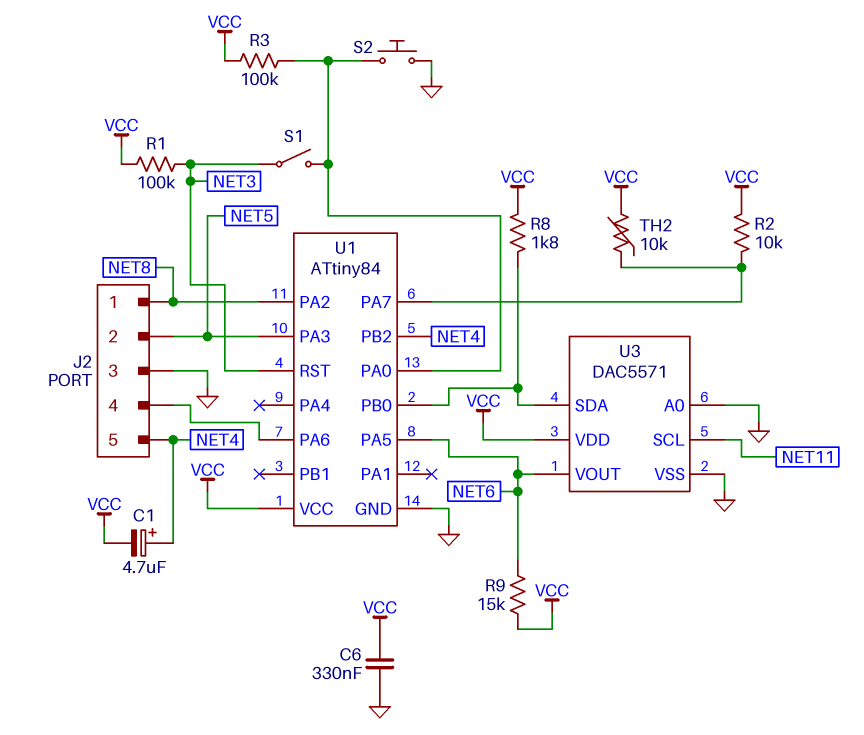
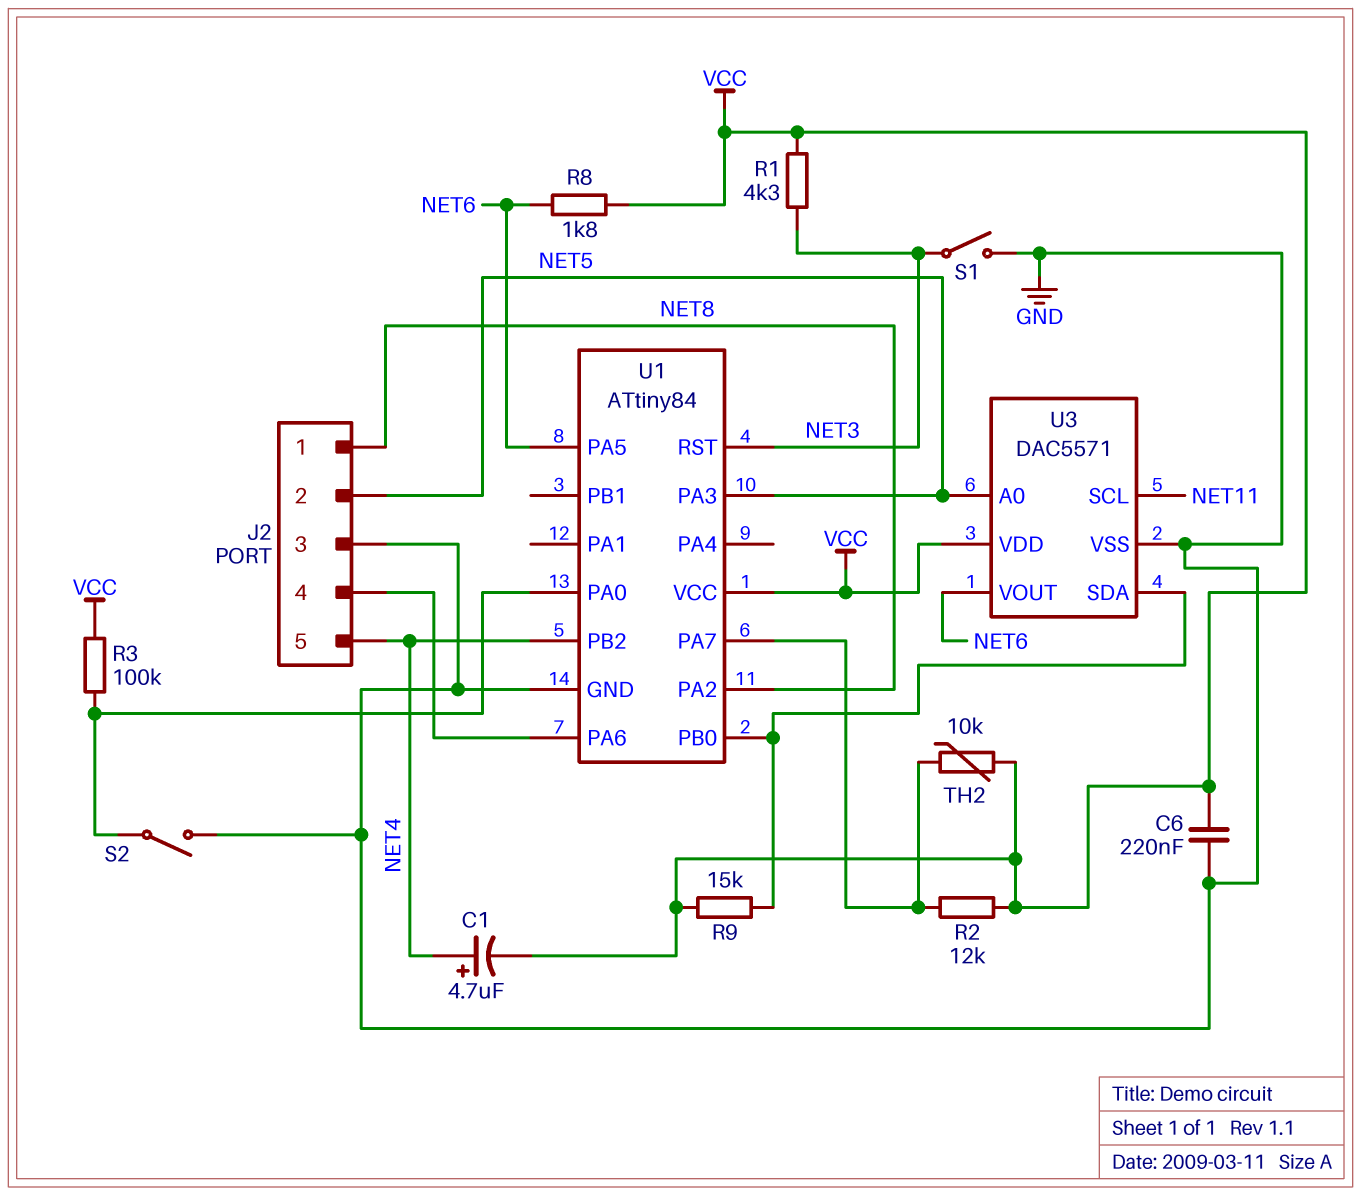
C6: 330nF (GND, VCC) -> 220nF (GND, VCC)
R1: 100k (NET3, VCC) -> 4.3k (NET3, VCC)
R2: 10k (U1/PA7, VCC) -> 12k (U1/PA7, VCC)
R8: 1.8k (U1/PB0, VCC) -> 1.8k (NET6, VCC)
R9: 15k (NET6, VCC) -> 15k (U1/PB0, VCC)
S1: switch (NET3, U1/PA0) -> switch (GND, NET3)
S2: button (GND, U1/PA0) -> switch (GND, U1/PA0)
U3 pin A0: GND -> NET5

